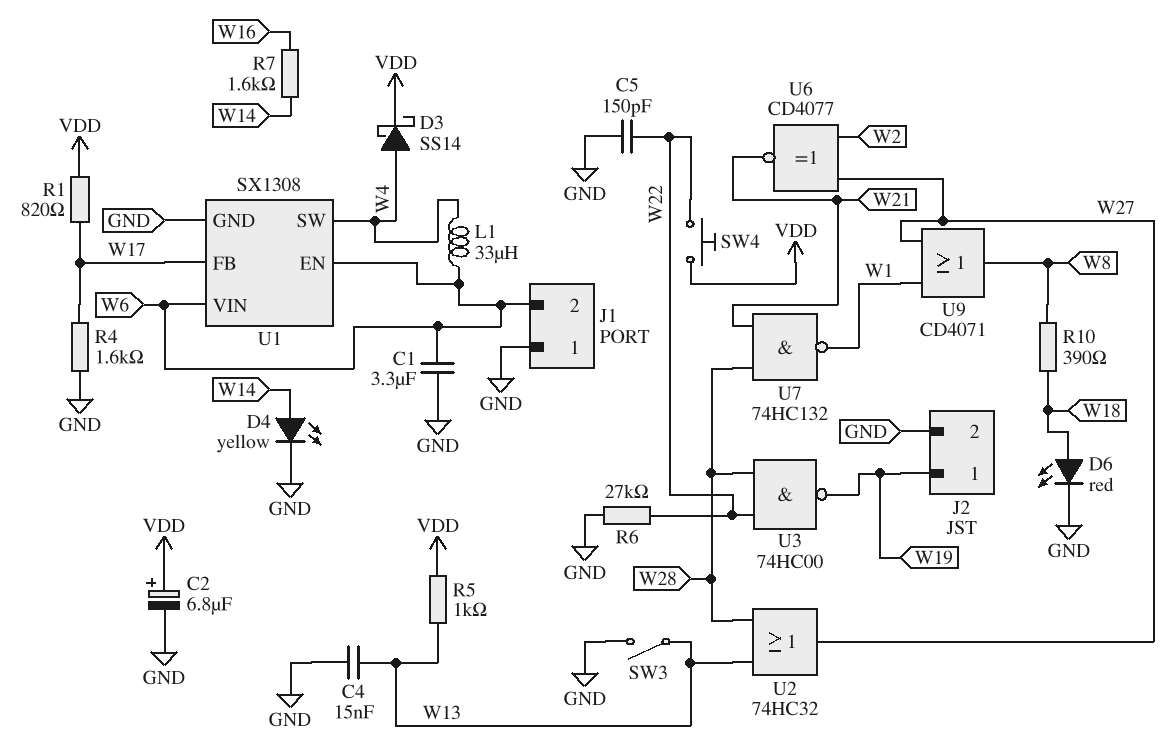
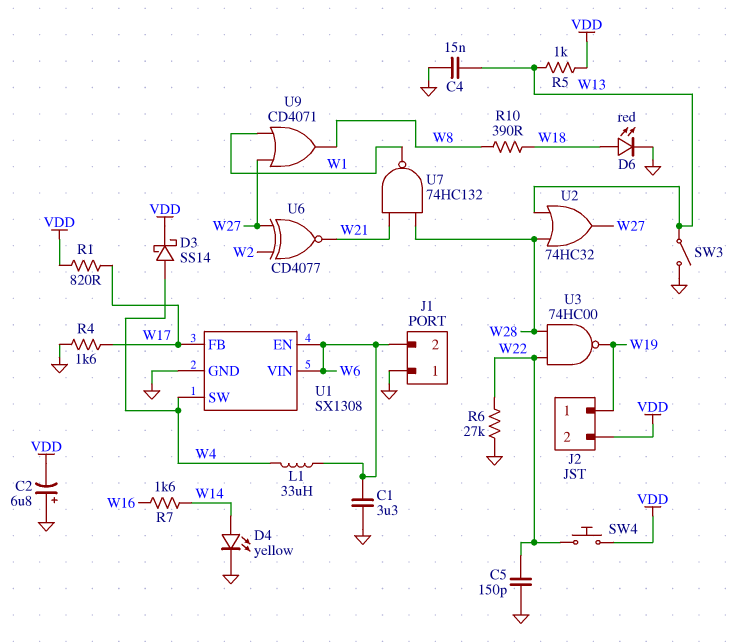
C2: 6.8uF (plus VDD, minus GND) -> 6.8uF (plus GND, minus VDD)
J2 pin 2: GND -> VDD

